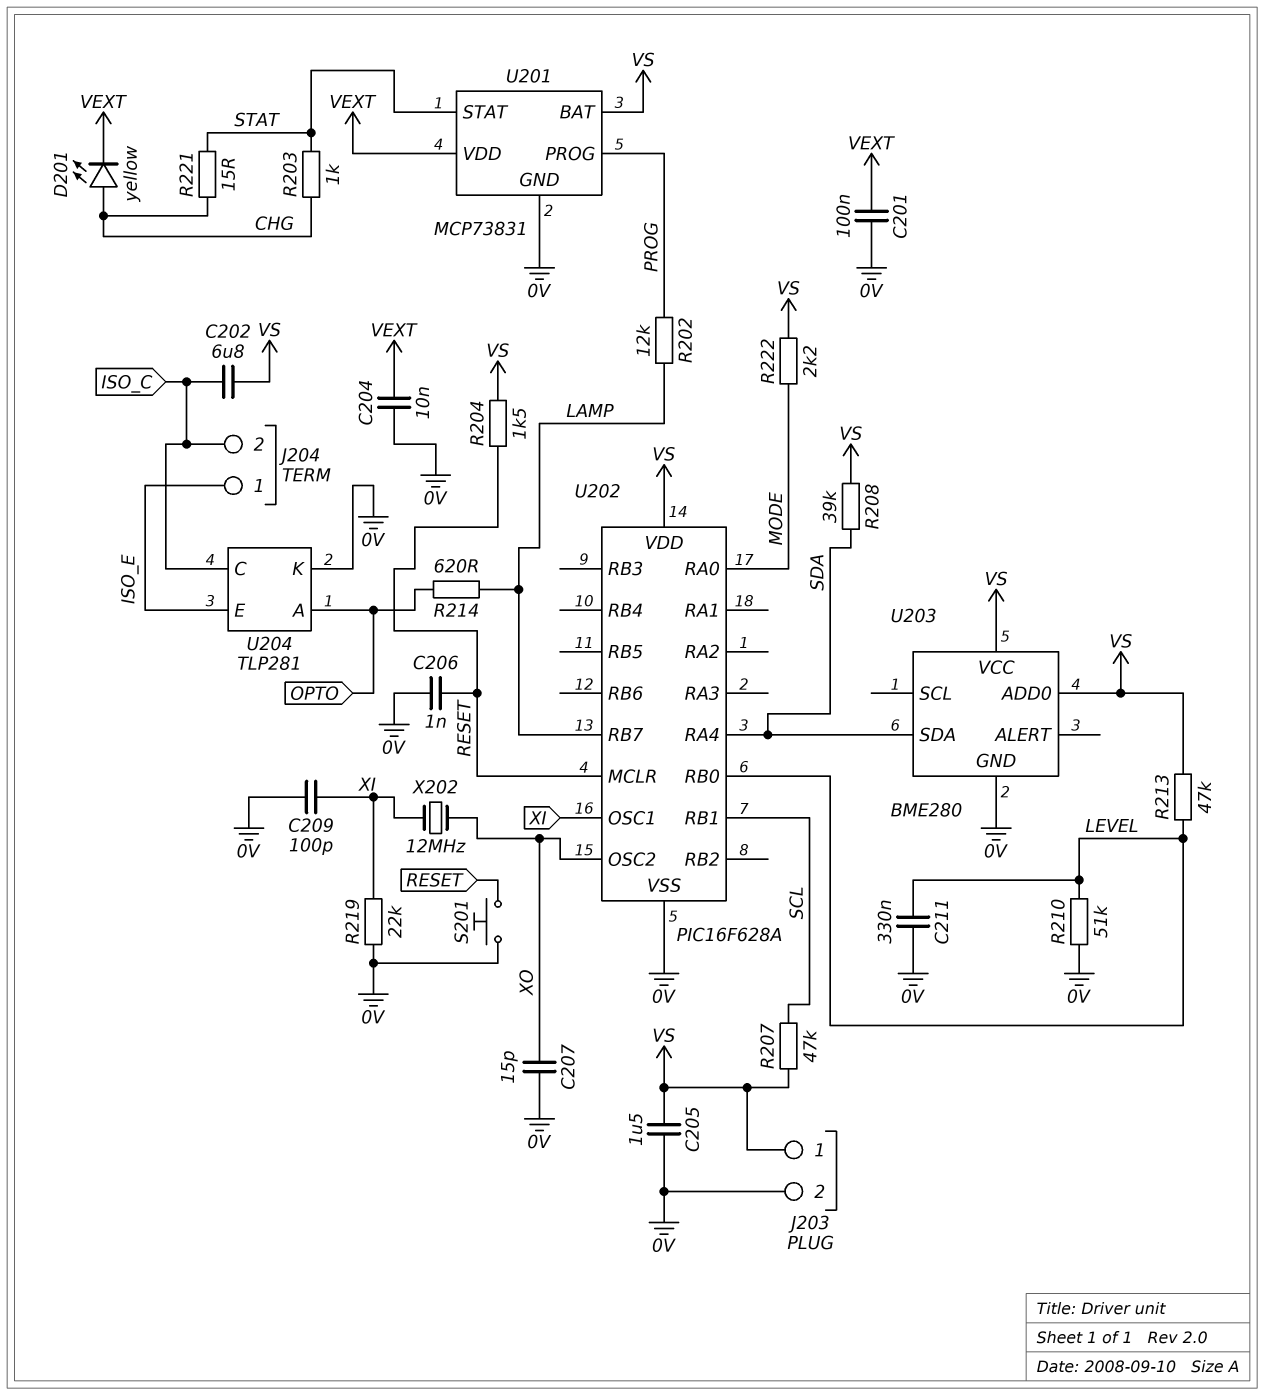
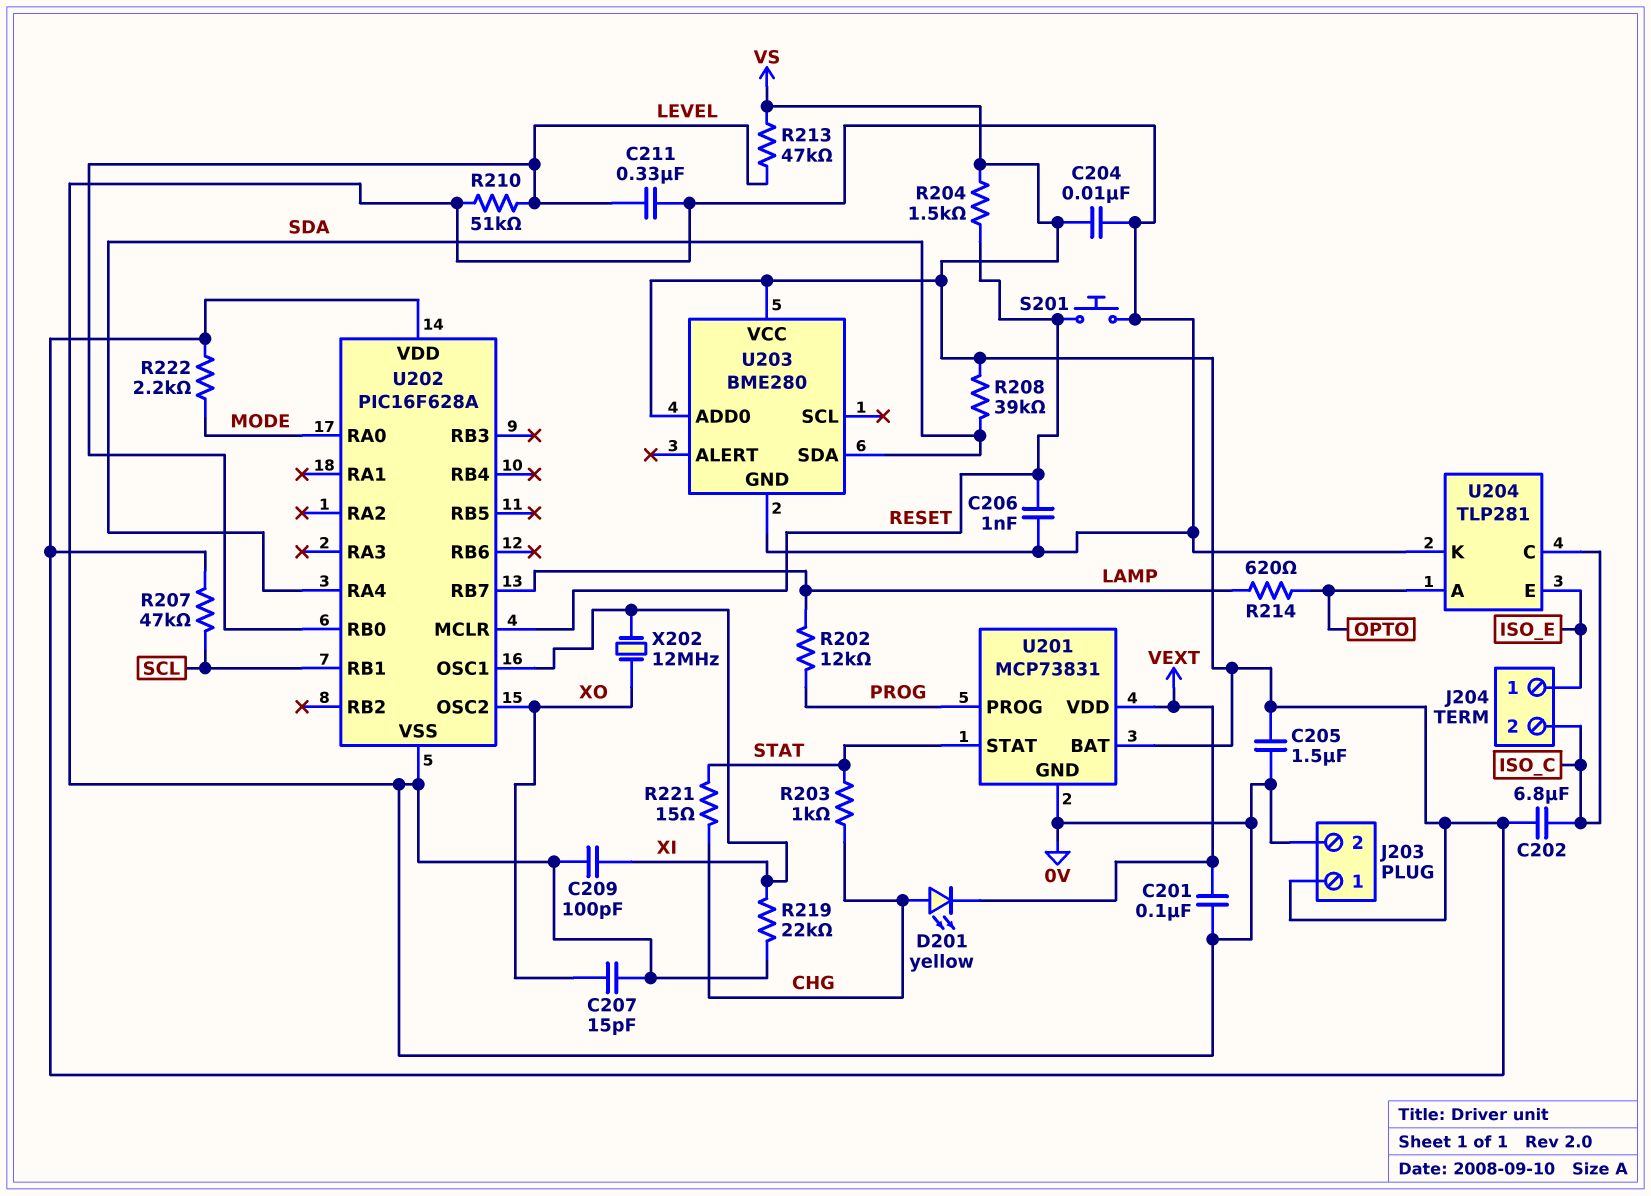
C204: 10nF (0V, VEXT) -> 10nF (0V, VS)

